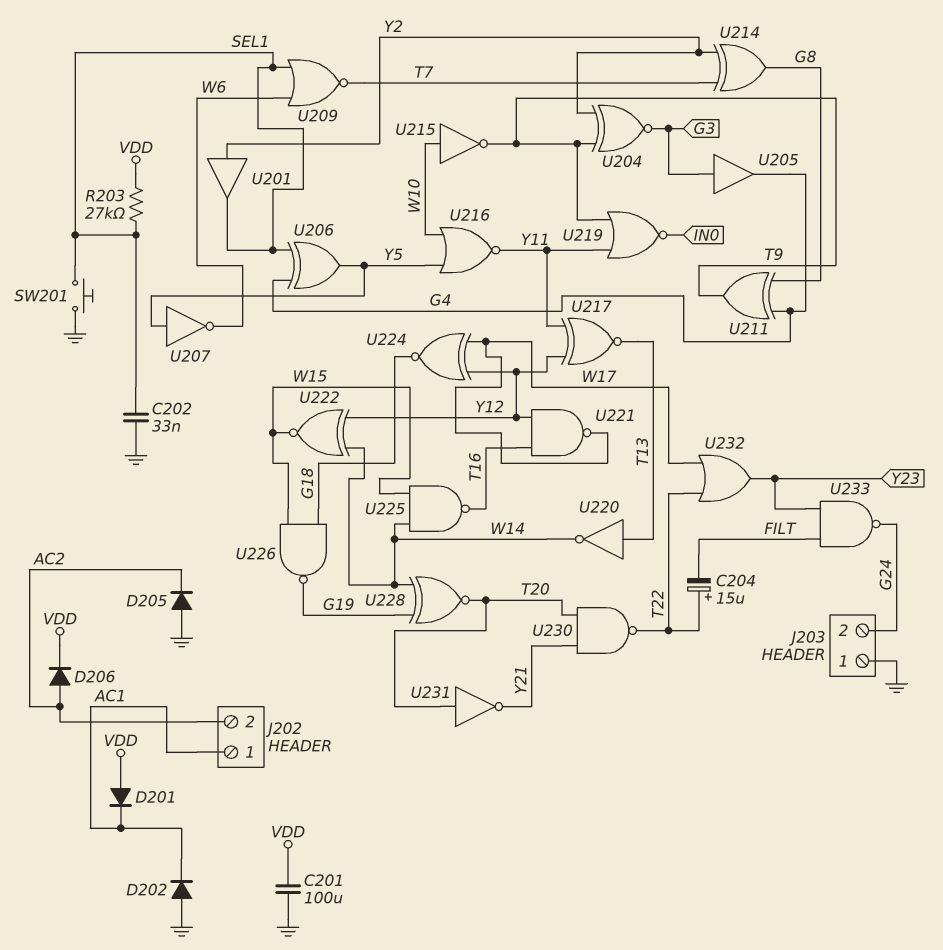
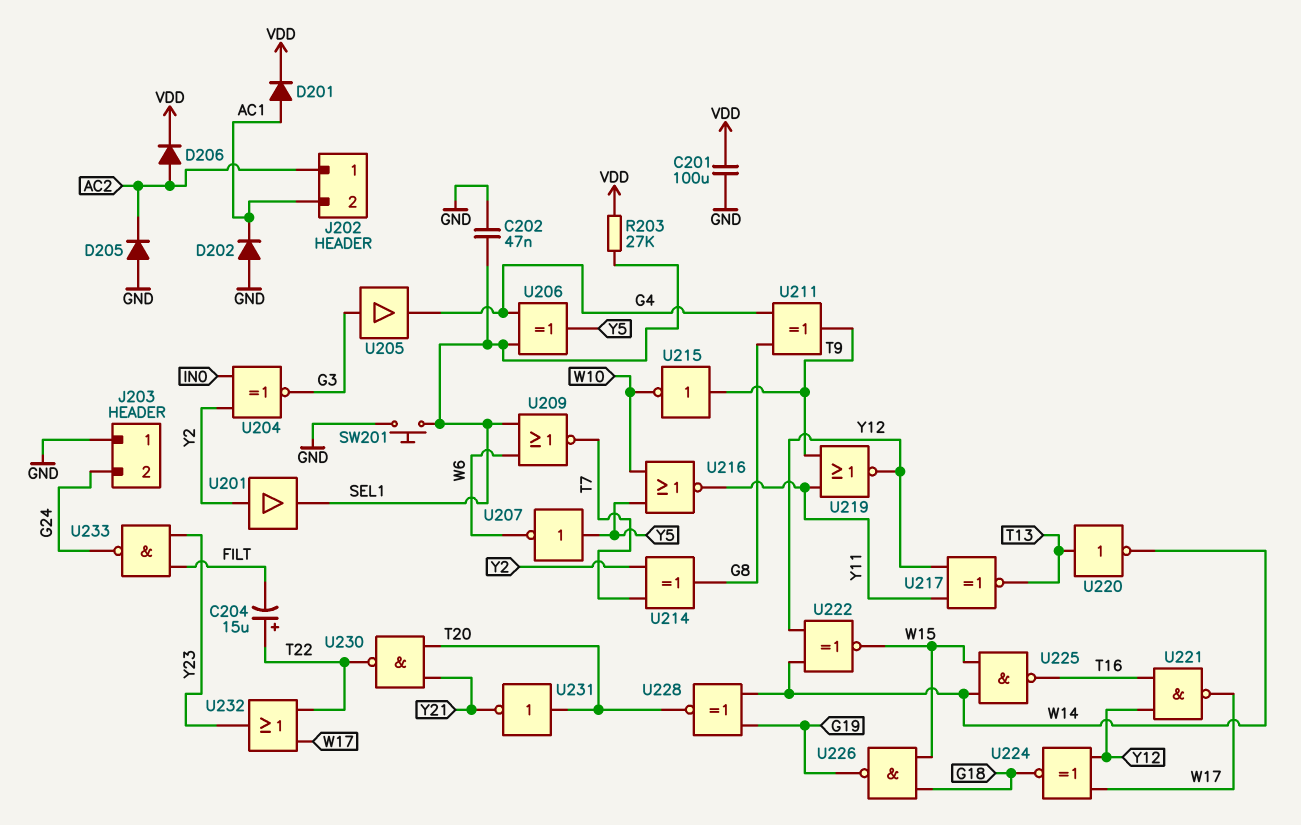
C202: 33nF (GND, SEL1) -> 47nF (GND, SEL1)
D201: diode (A VDD, K AC1) -> diode (A AC1, K VDD)
J202 pin 1: AC1 -> AC2
J202 pin 2: AC2 -> AC1
U204: XNOR (in T9, in Y2, out G3) -> XNOR (in IN0, in Y2, out G3)
U215: NOT (in W10, out T9) -> NOT (in T9, out W10)
U219: NOR (in T9, in Y11, out IN0) -> NOR (in T9, in Y11, out Y12)

